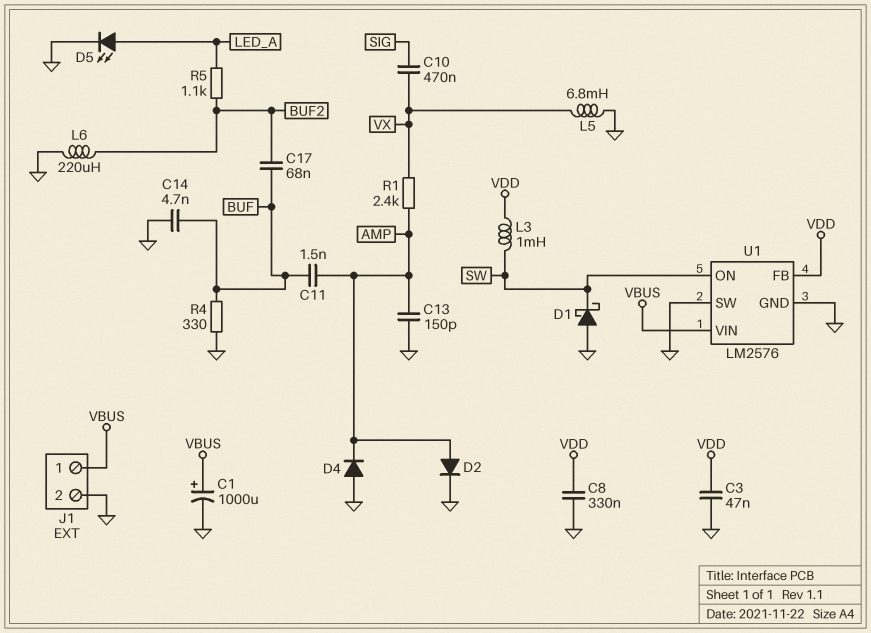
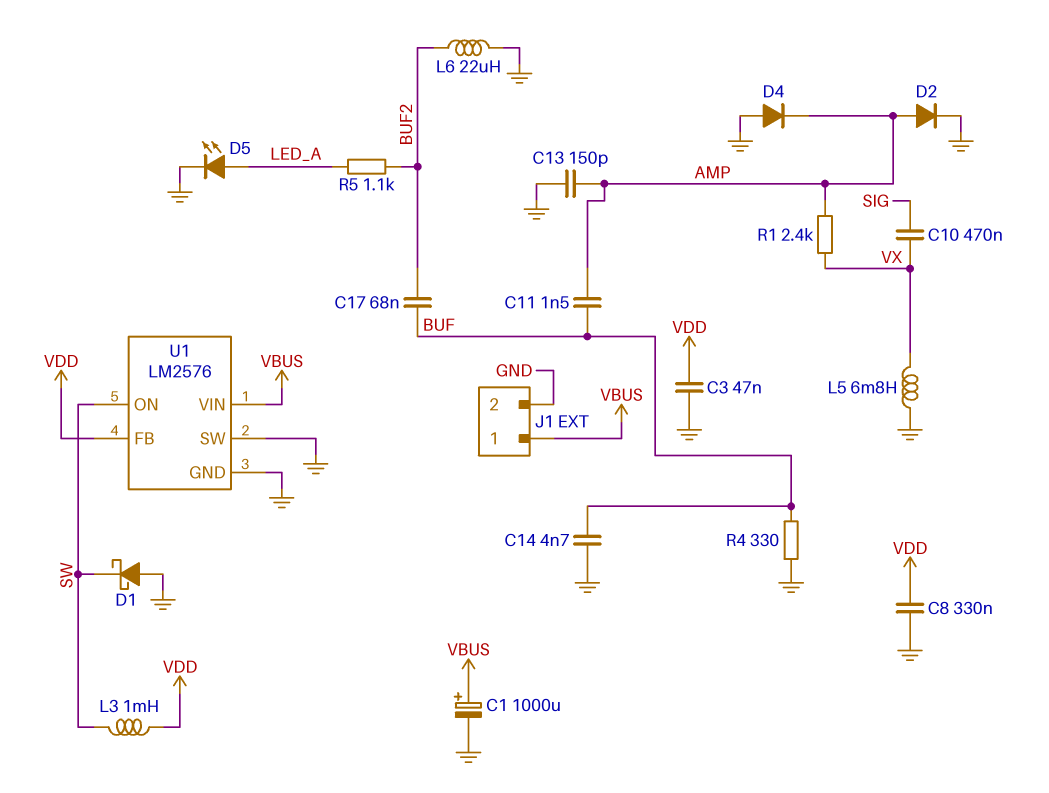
L6: 220uH (BUF2, GND) -> 22uH (BUF2, GND)

